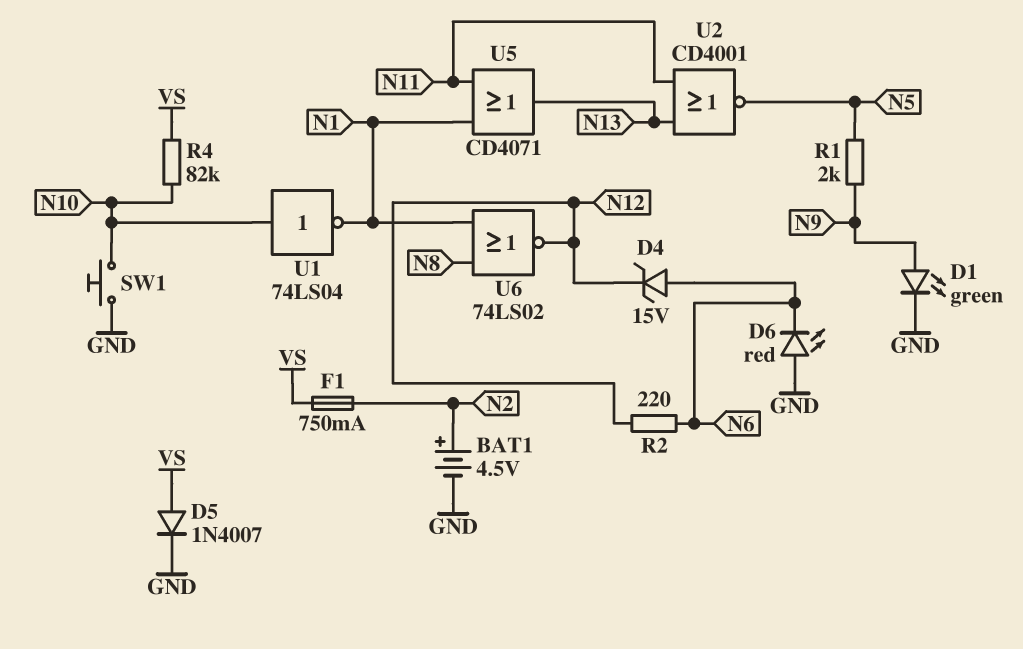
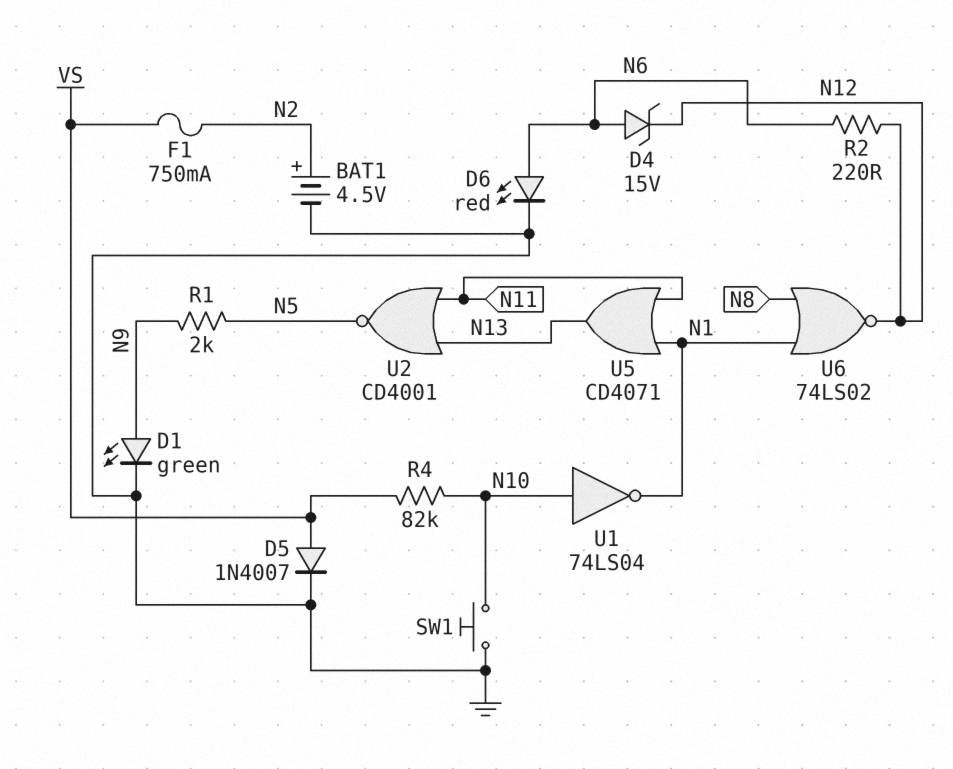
D6: LED red (A GND, K N6) -> LED red (A N6, K GND)

